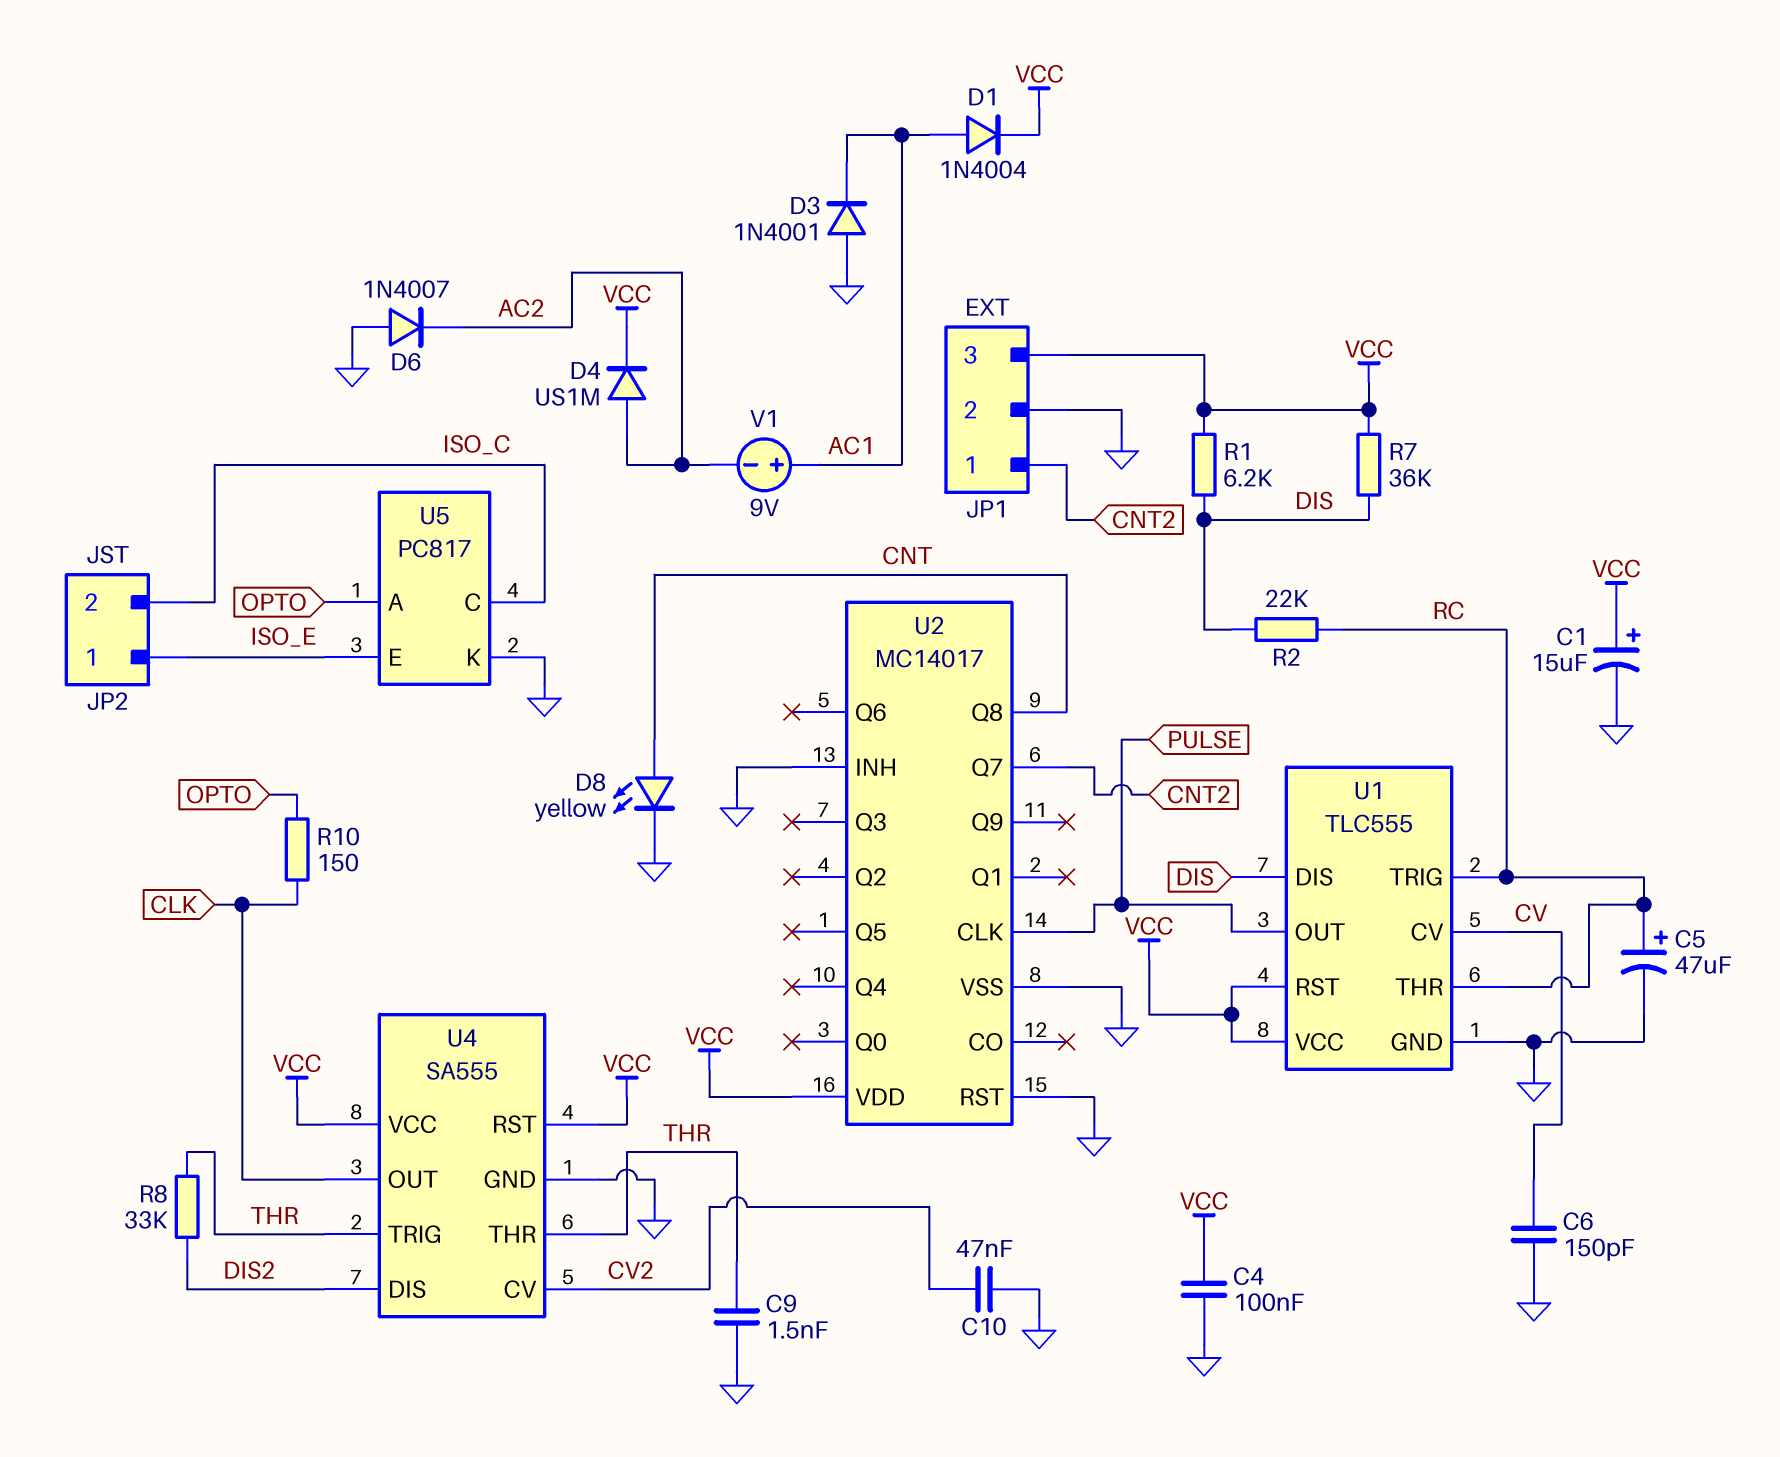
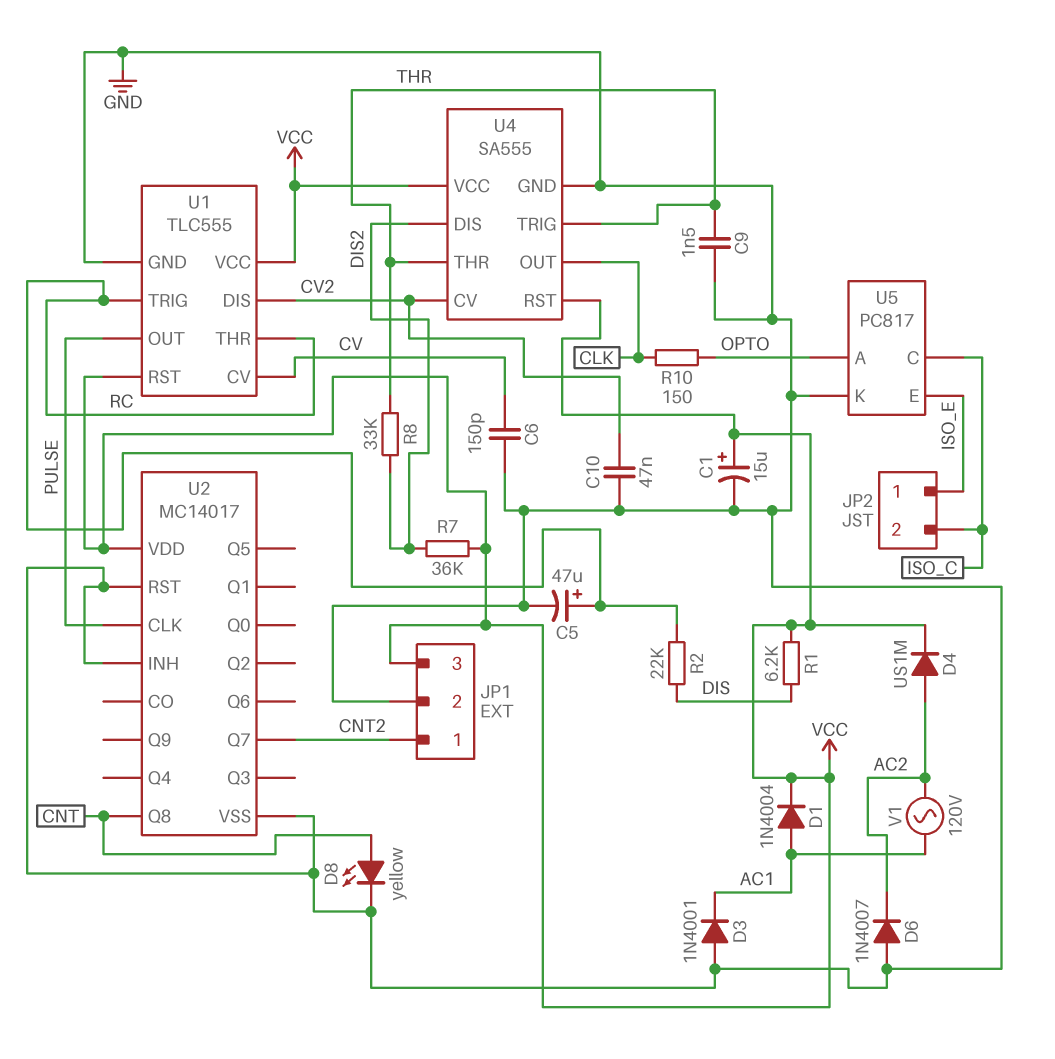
C4: 100nF (GND, VCC) -> none
R7: 36k (DIS, VCC) -> 36k (DIS2, VCC)
U1 pin DIS: DIS -> CV2
V1: 9V (plus AC1, minus AC2) -> AC 120V (AC1, AC2)

